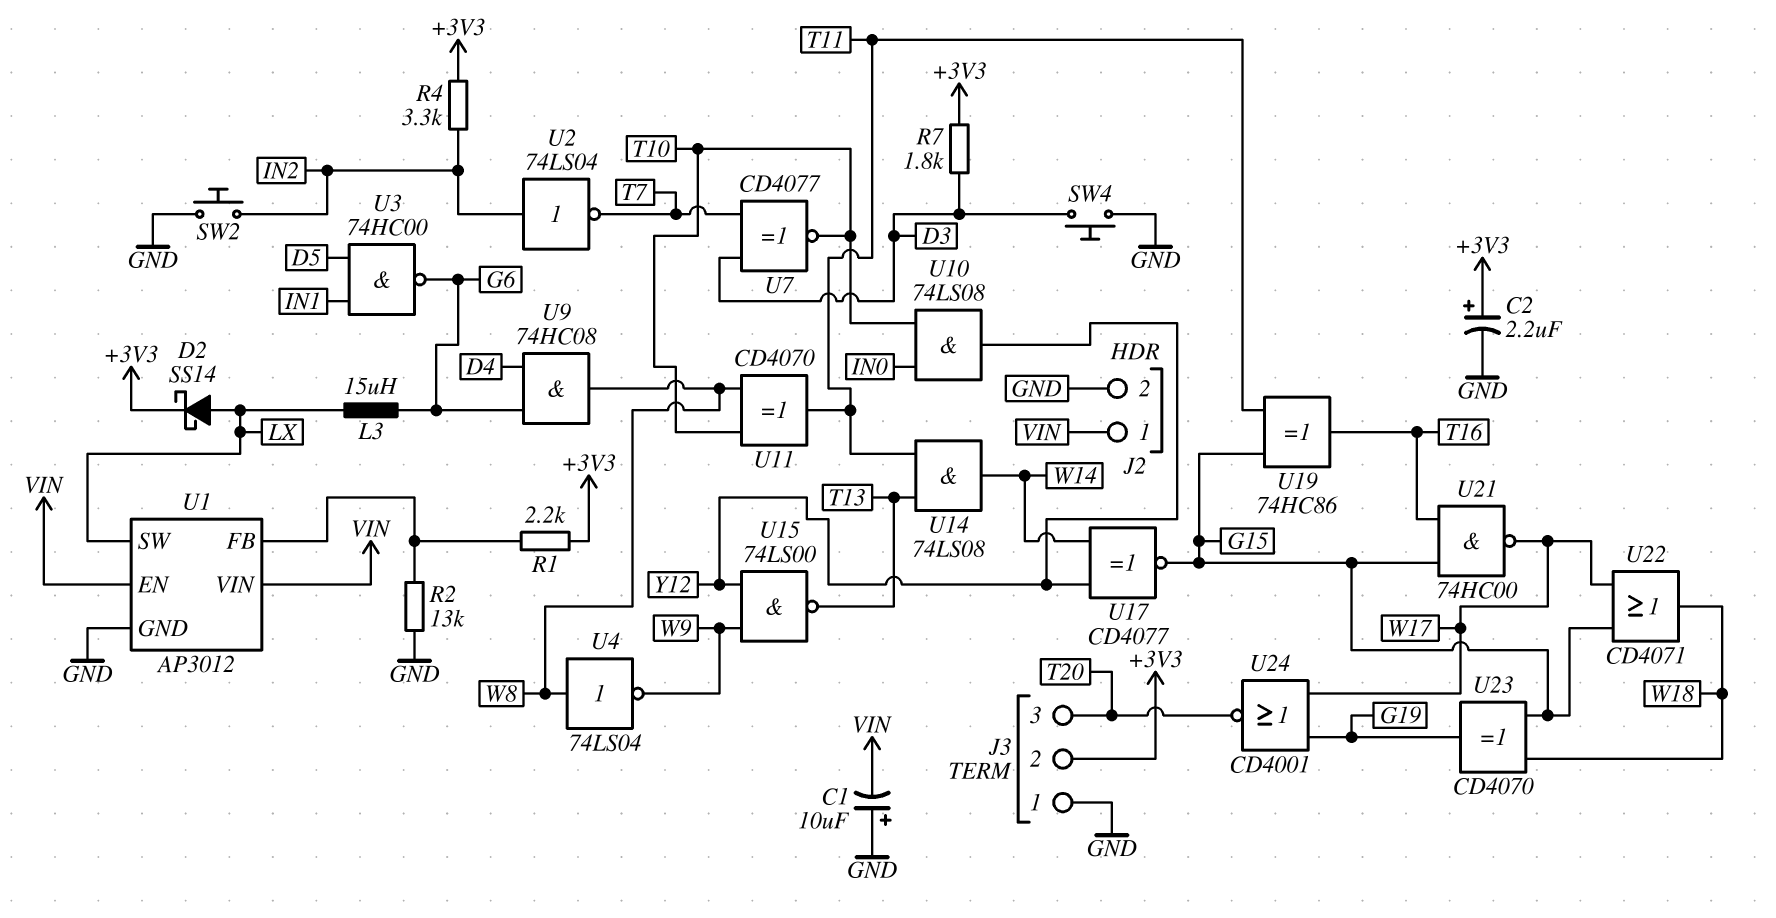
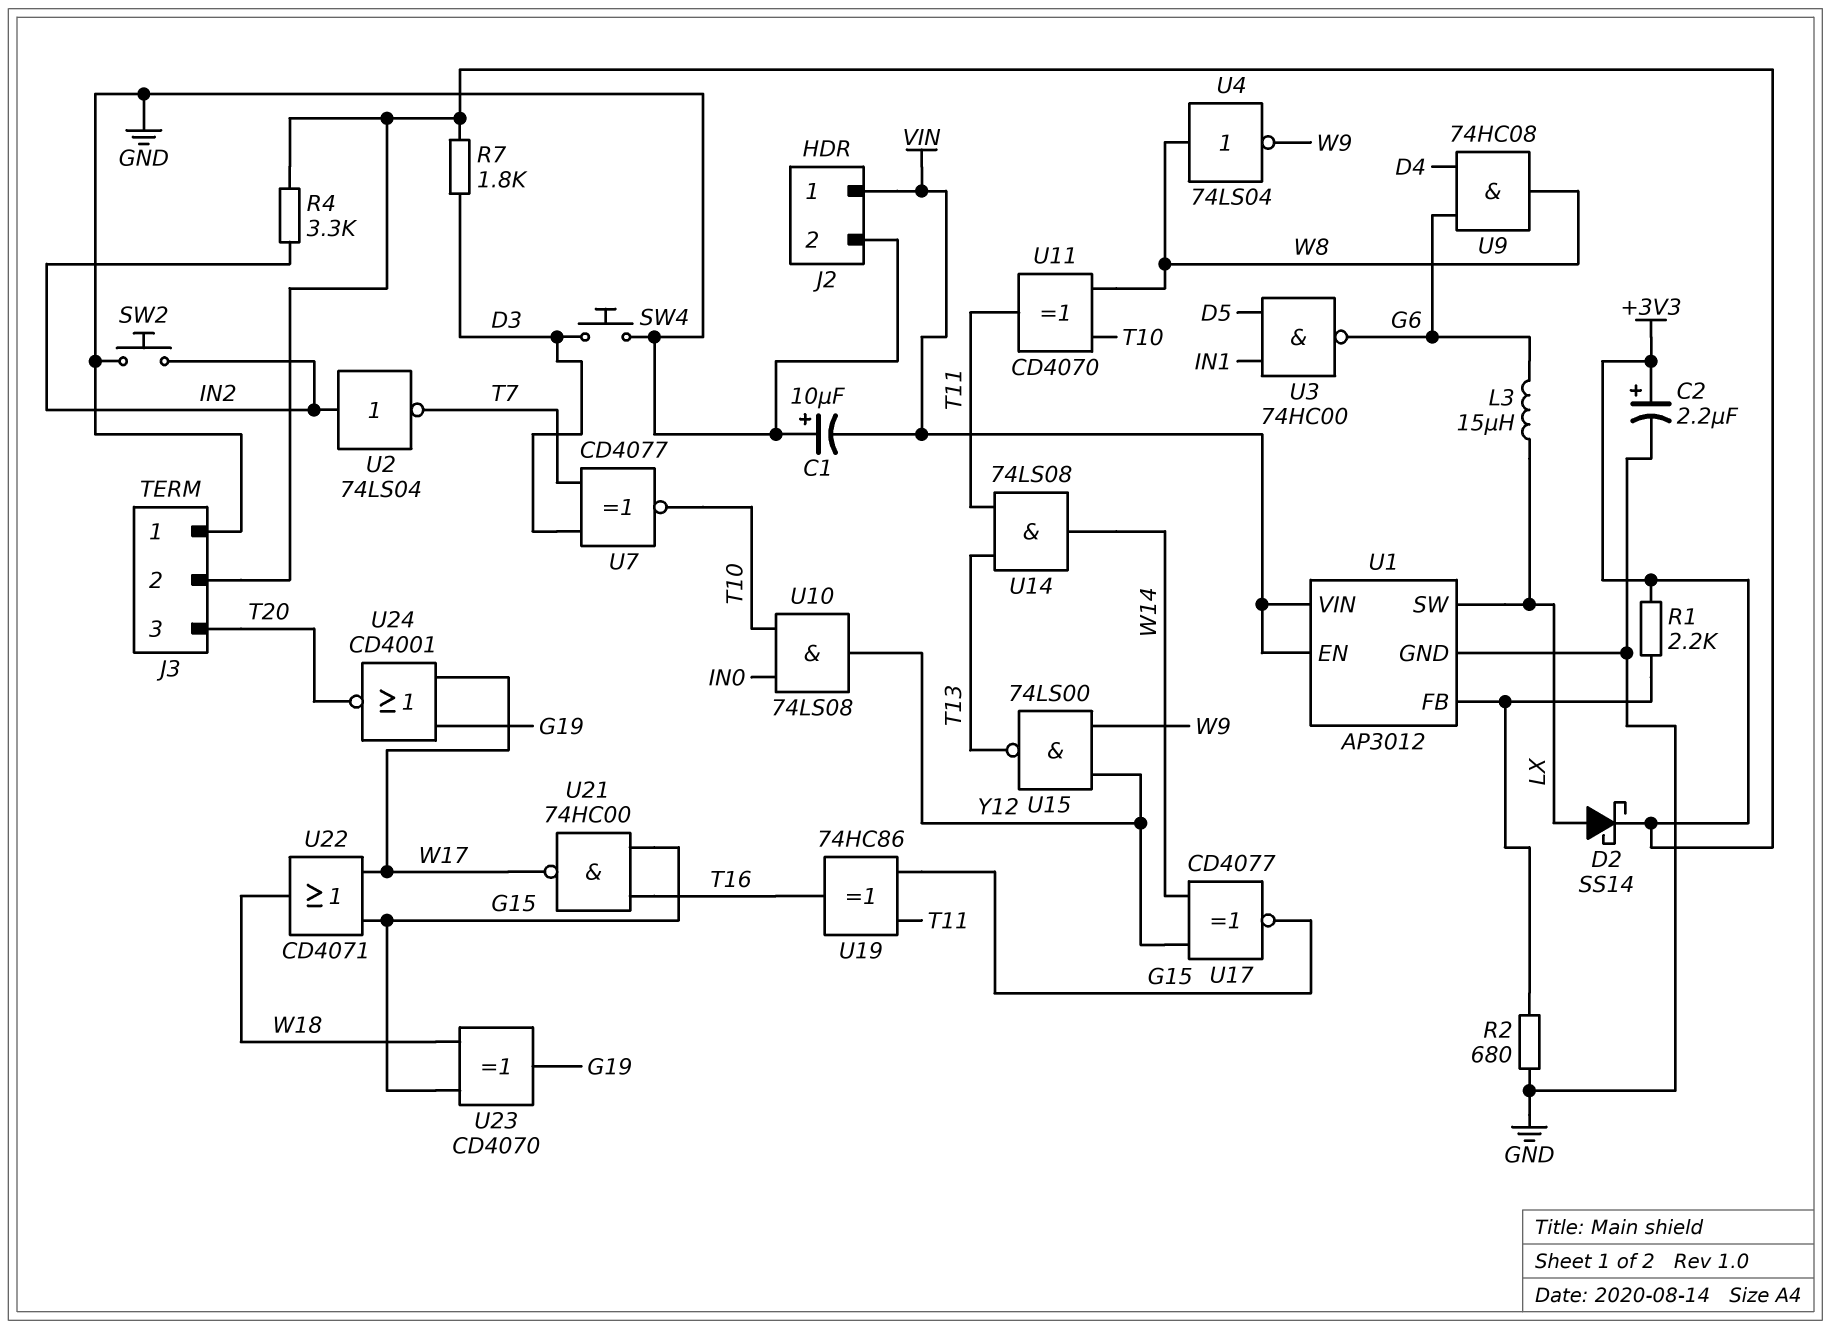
R2: 13k (GND, U1/FB) -> 680 (GND, U1/FB)

